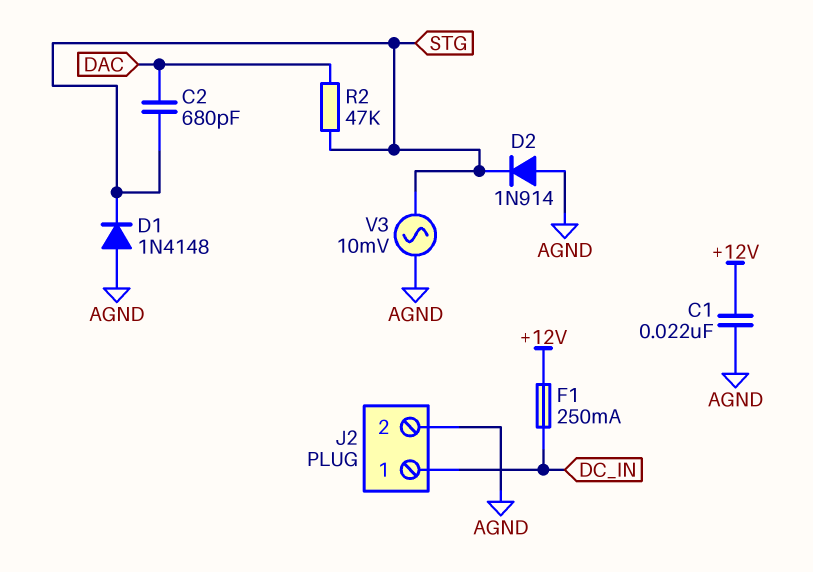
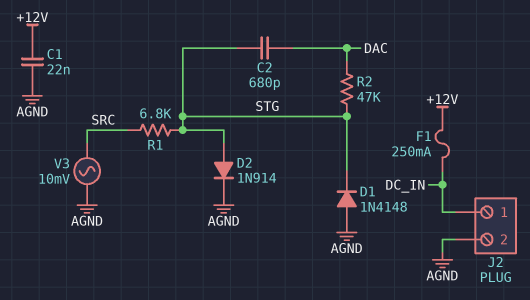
D2: diode 1N914 (A AGND, K STG) -> diode 1N914 (A STG, K AGND)
R1: none -> 6.8k (SRC, STG)
V3: AC 10mV (AGND, STG) -> AC 10mV (AGND, SRC)

